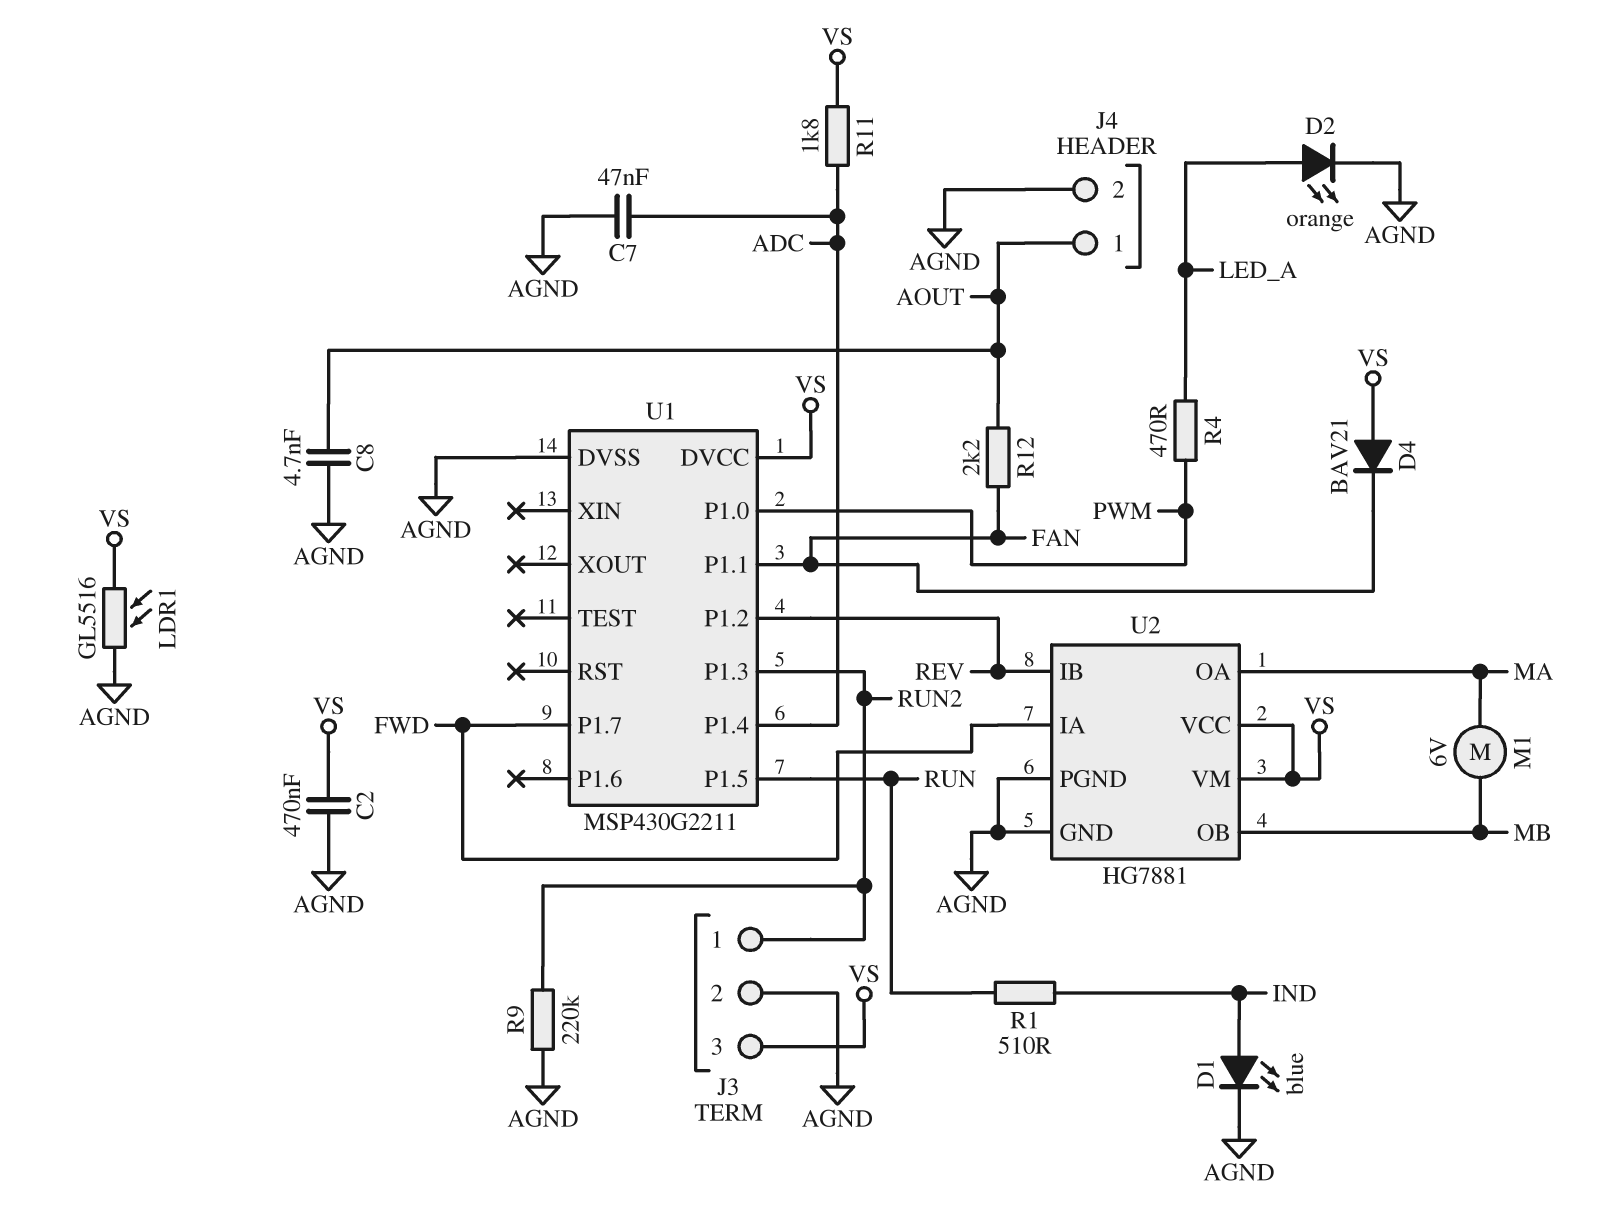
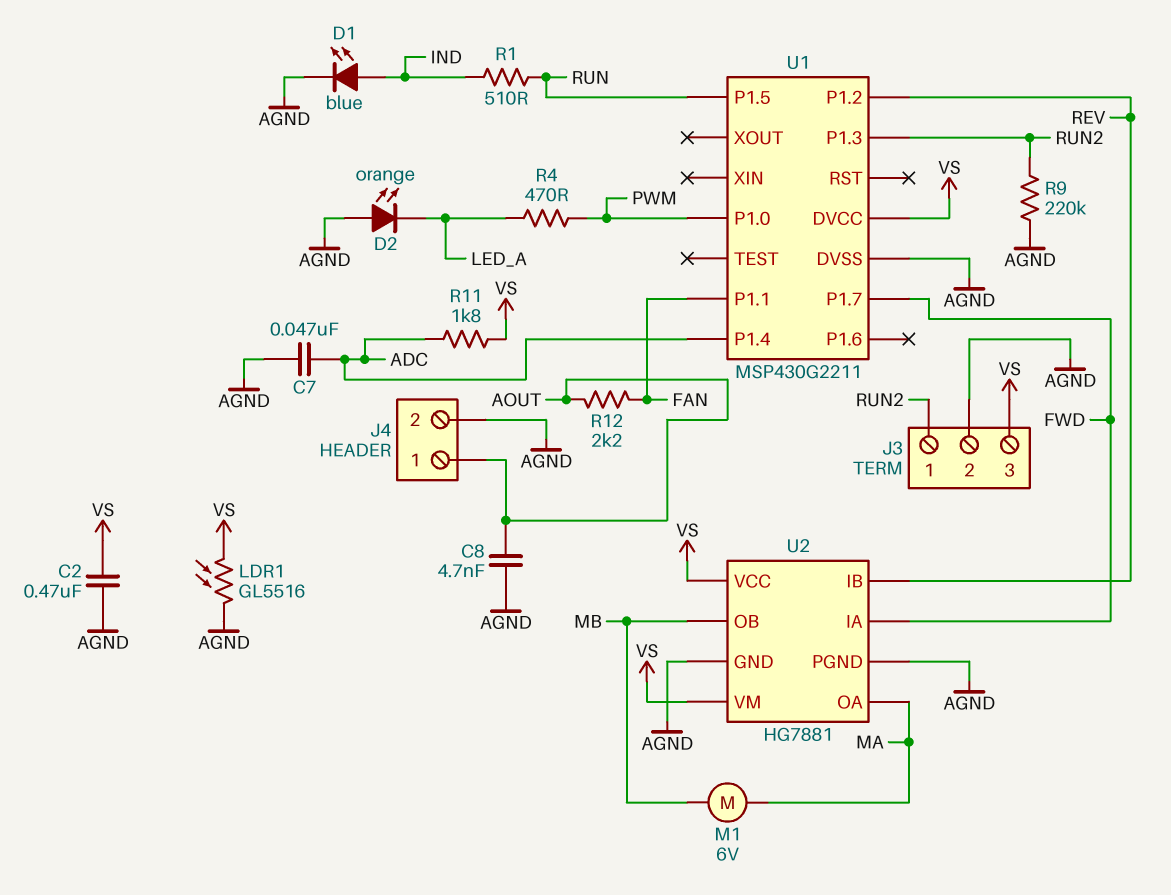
D2: LED orange (A LED_A, K AGND) -> LED orange (A AGND, K LED_A)
D4: diode BAV21 (A VS, K FAN) -> none

